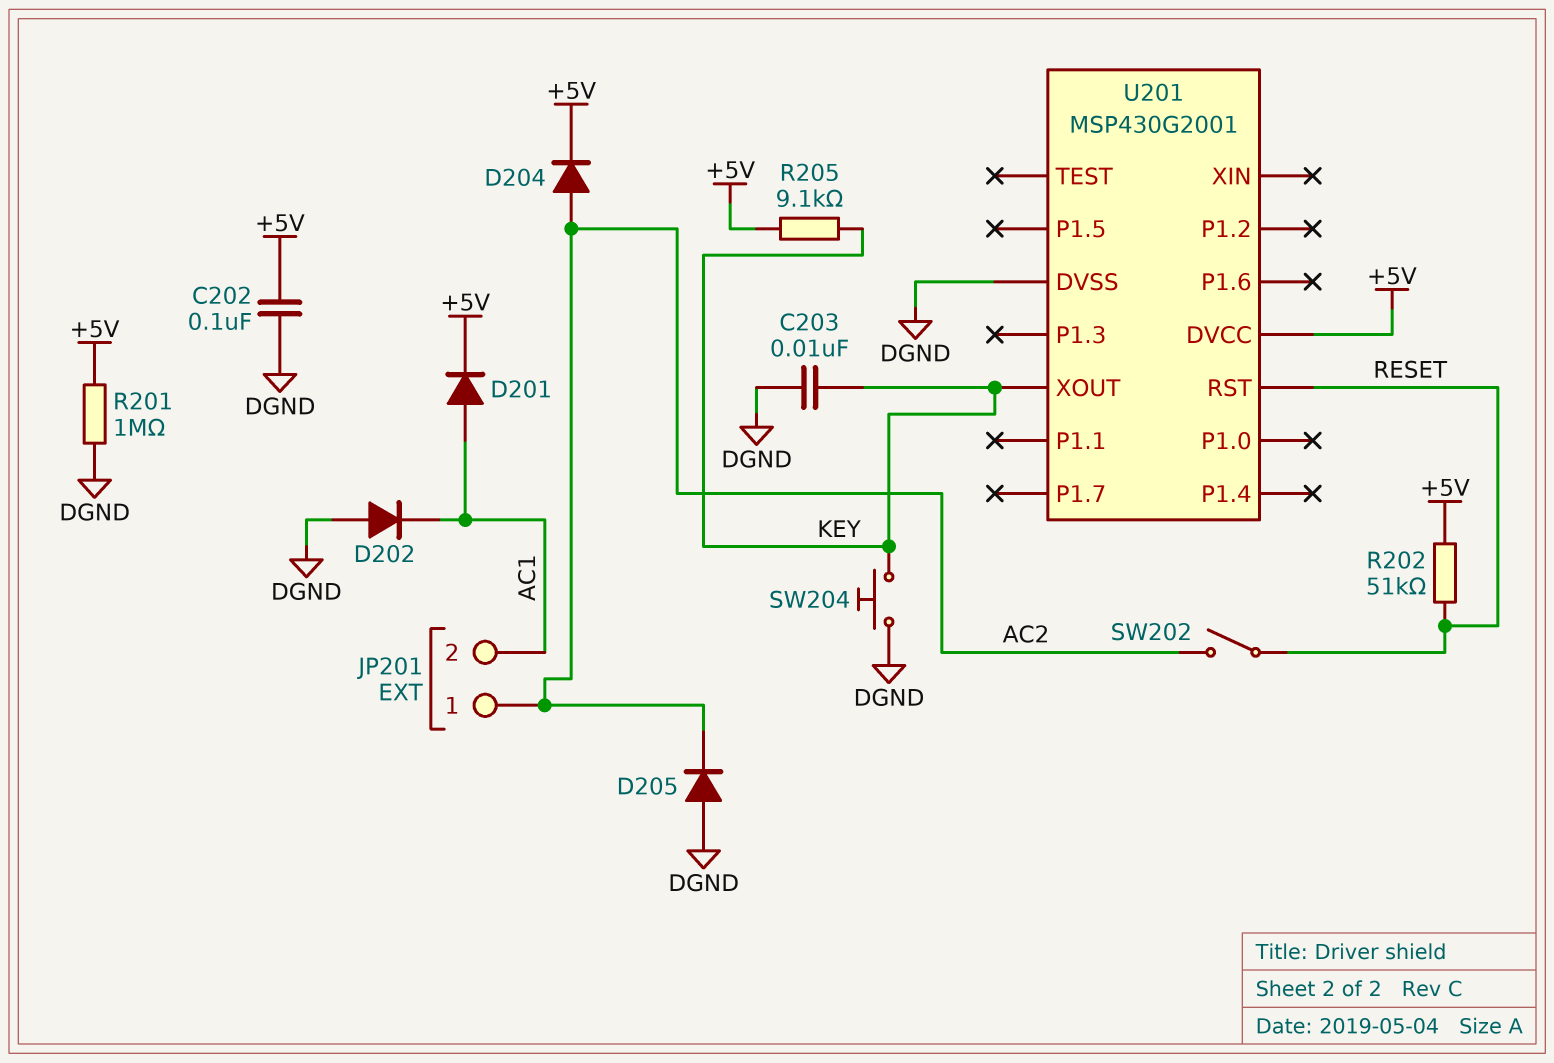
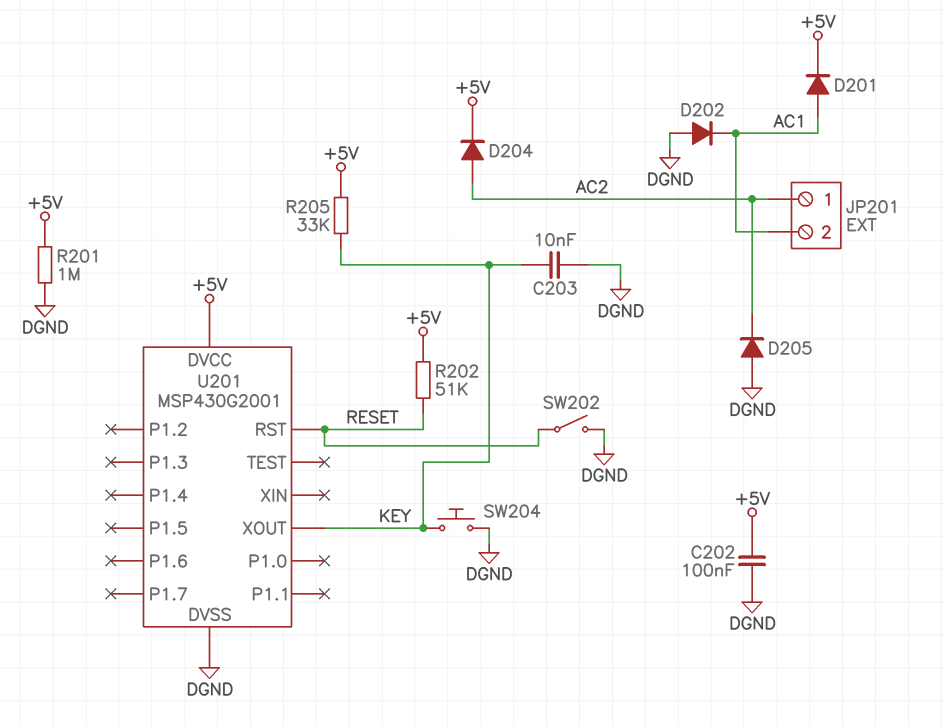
R205: 9.1k (+5V, KEY) -> 33k (+5V, KEY)
SW202: switch (AC2, RESET) -> switch (DGND, RESET)

